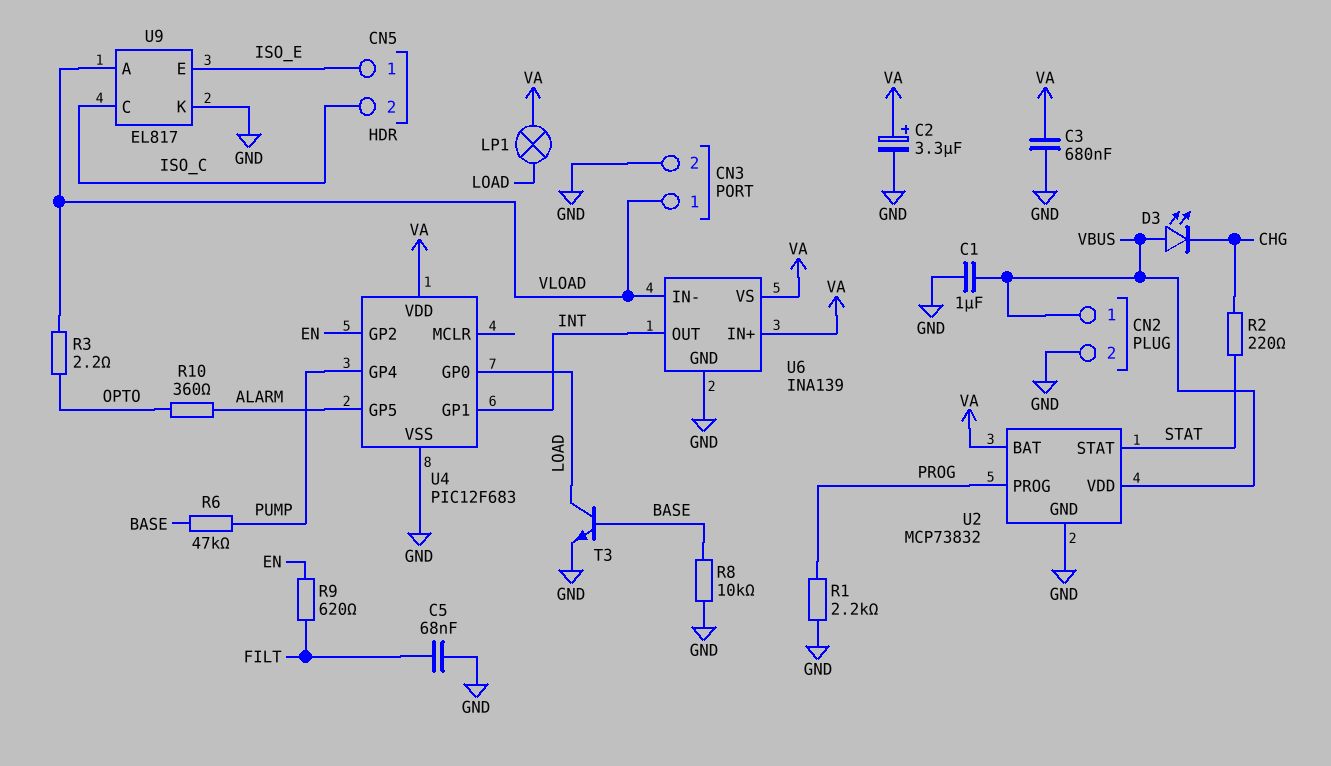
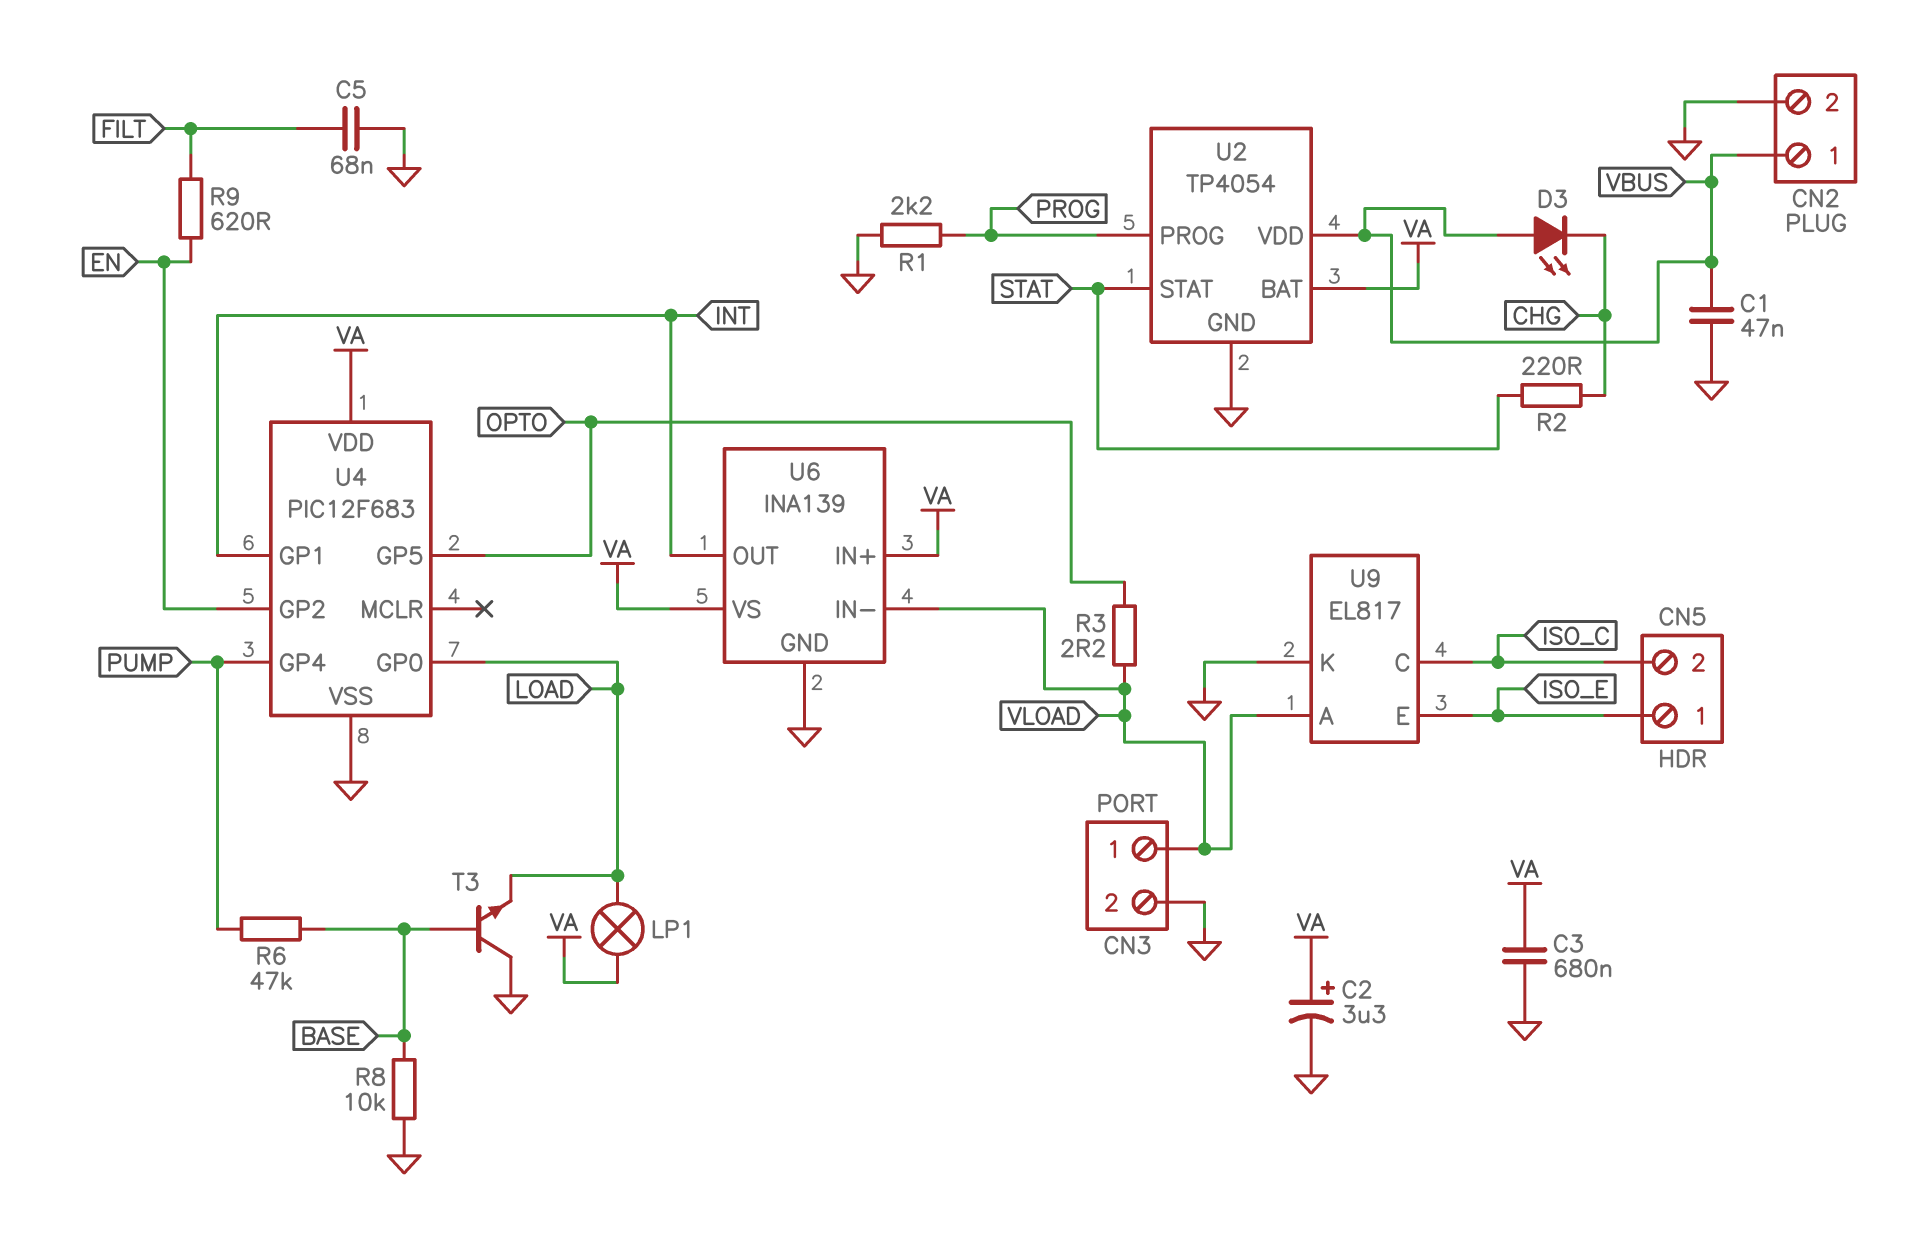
C1: 1uF (GND, VBUS) -> 47nF (GND, VBUS)
R10: 360 (ALARM, OPTO) -> none
T3: NPN (B BASE, C LOAD, E GND) -> NPN (B BASE, C GND, E LOAD)
U2: MCP73832 -> TP4054
U4 pin GP5: ALARM -> OPTO

